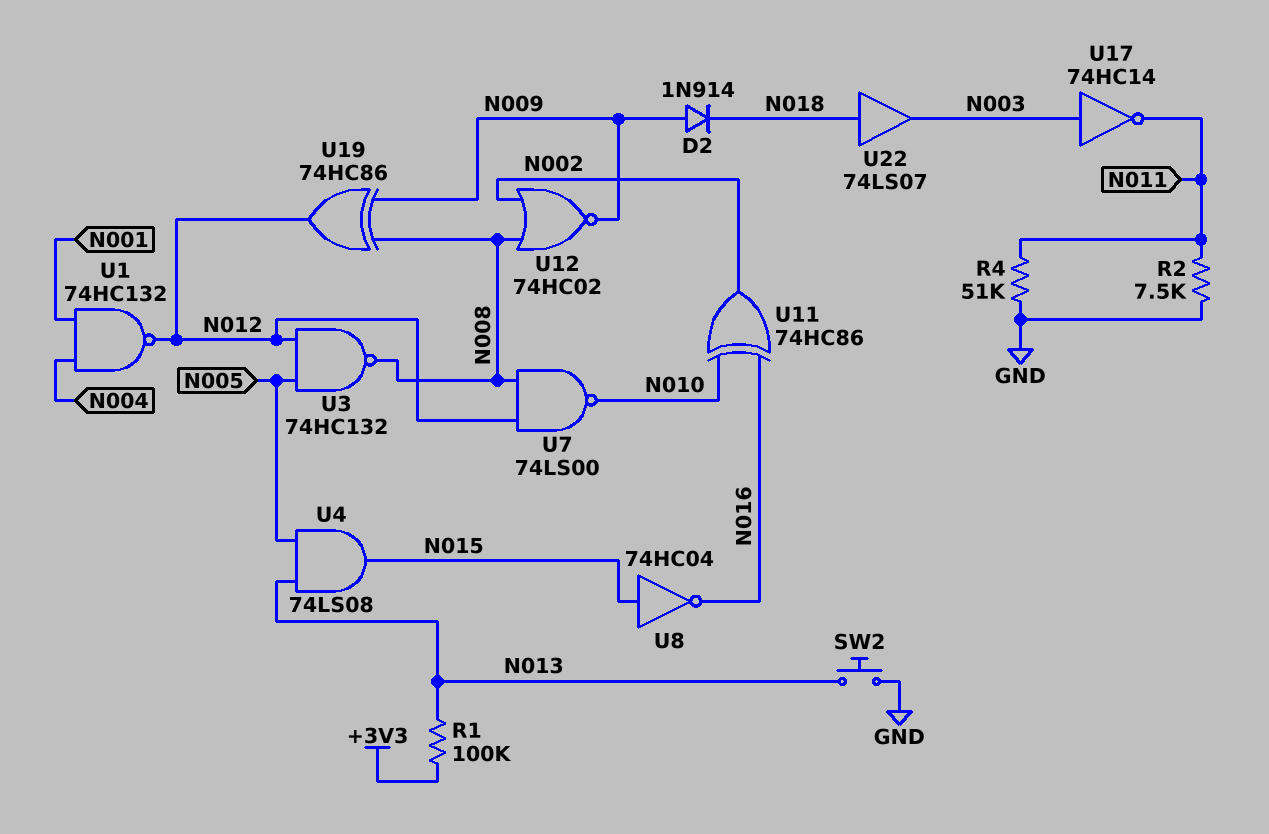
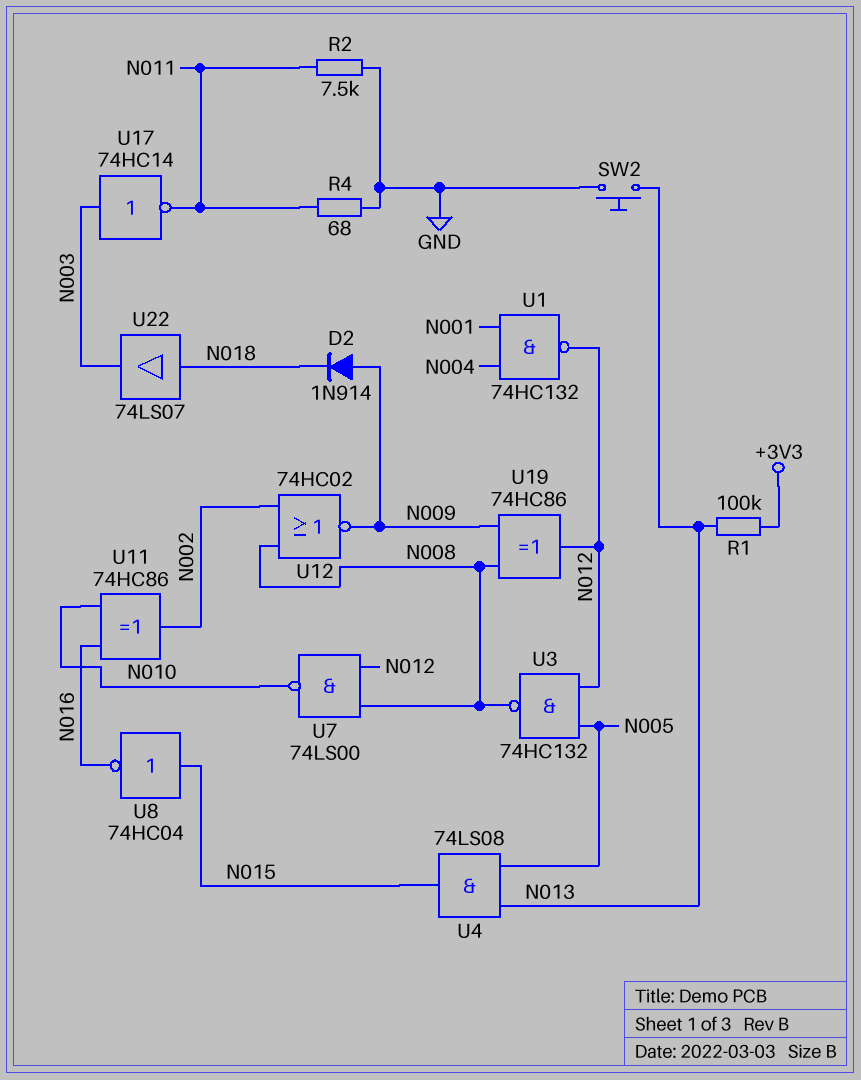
R4: 51k (GND, N011) -> 68 (GND, N011)

